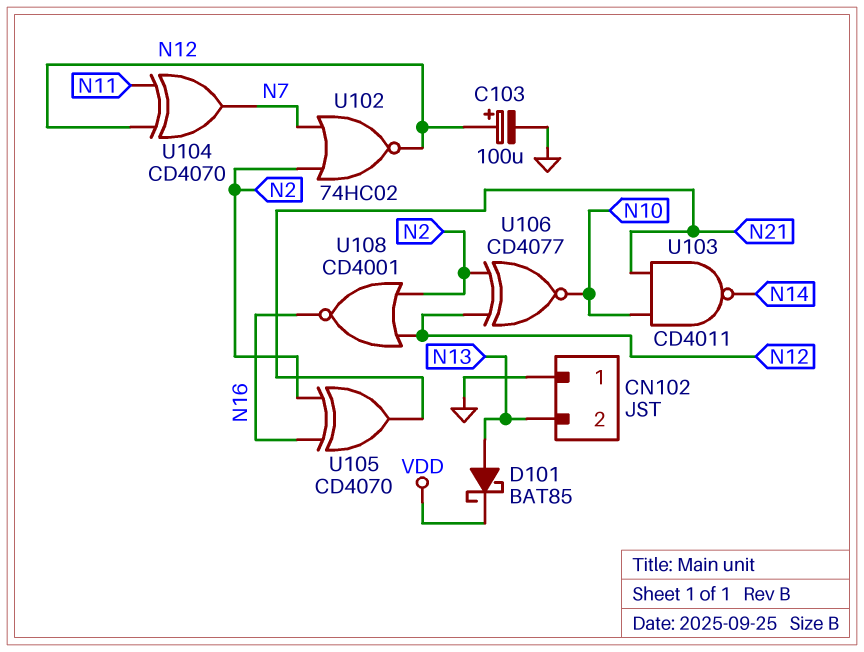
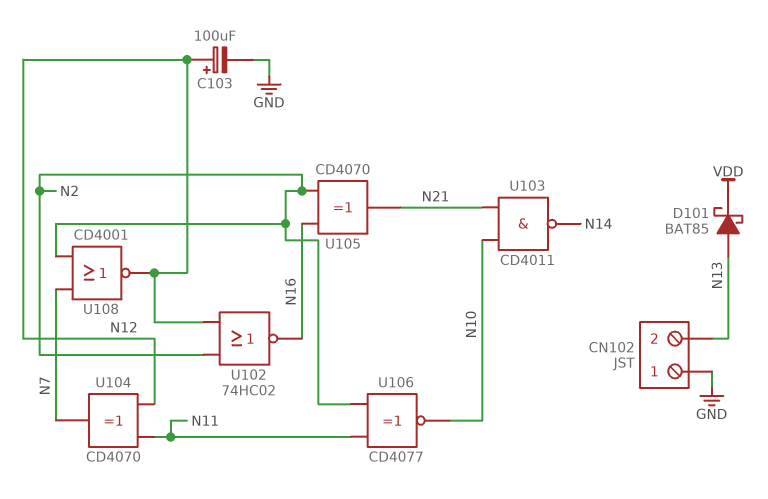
U102: NOR 74HC02 (in N2, in N7, out N12) -> NOR 74HC02 (in N2, in N12, out N16)
U106: XNOR CD4077 (in N2, in N12, out N10) -> XNOR CD4077 (in N2, in N11, out N10)
U108: NOR CD4001 (in N2, in N12, out N16) -> NOR CD4001 (in N2, in N7, out N12)

